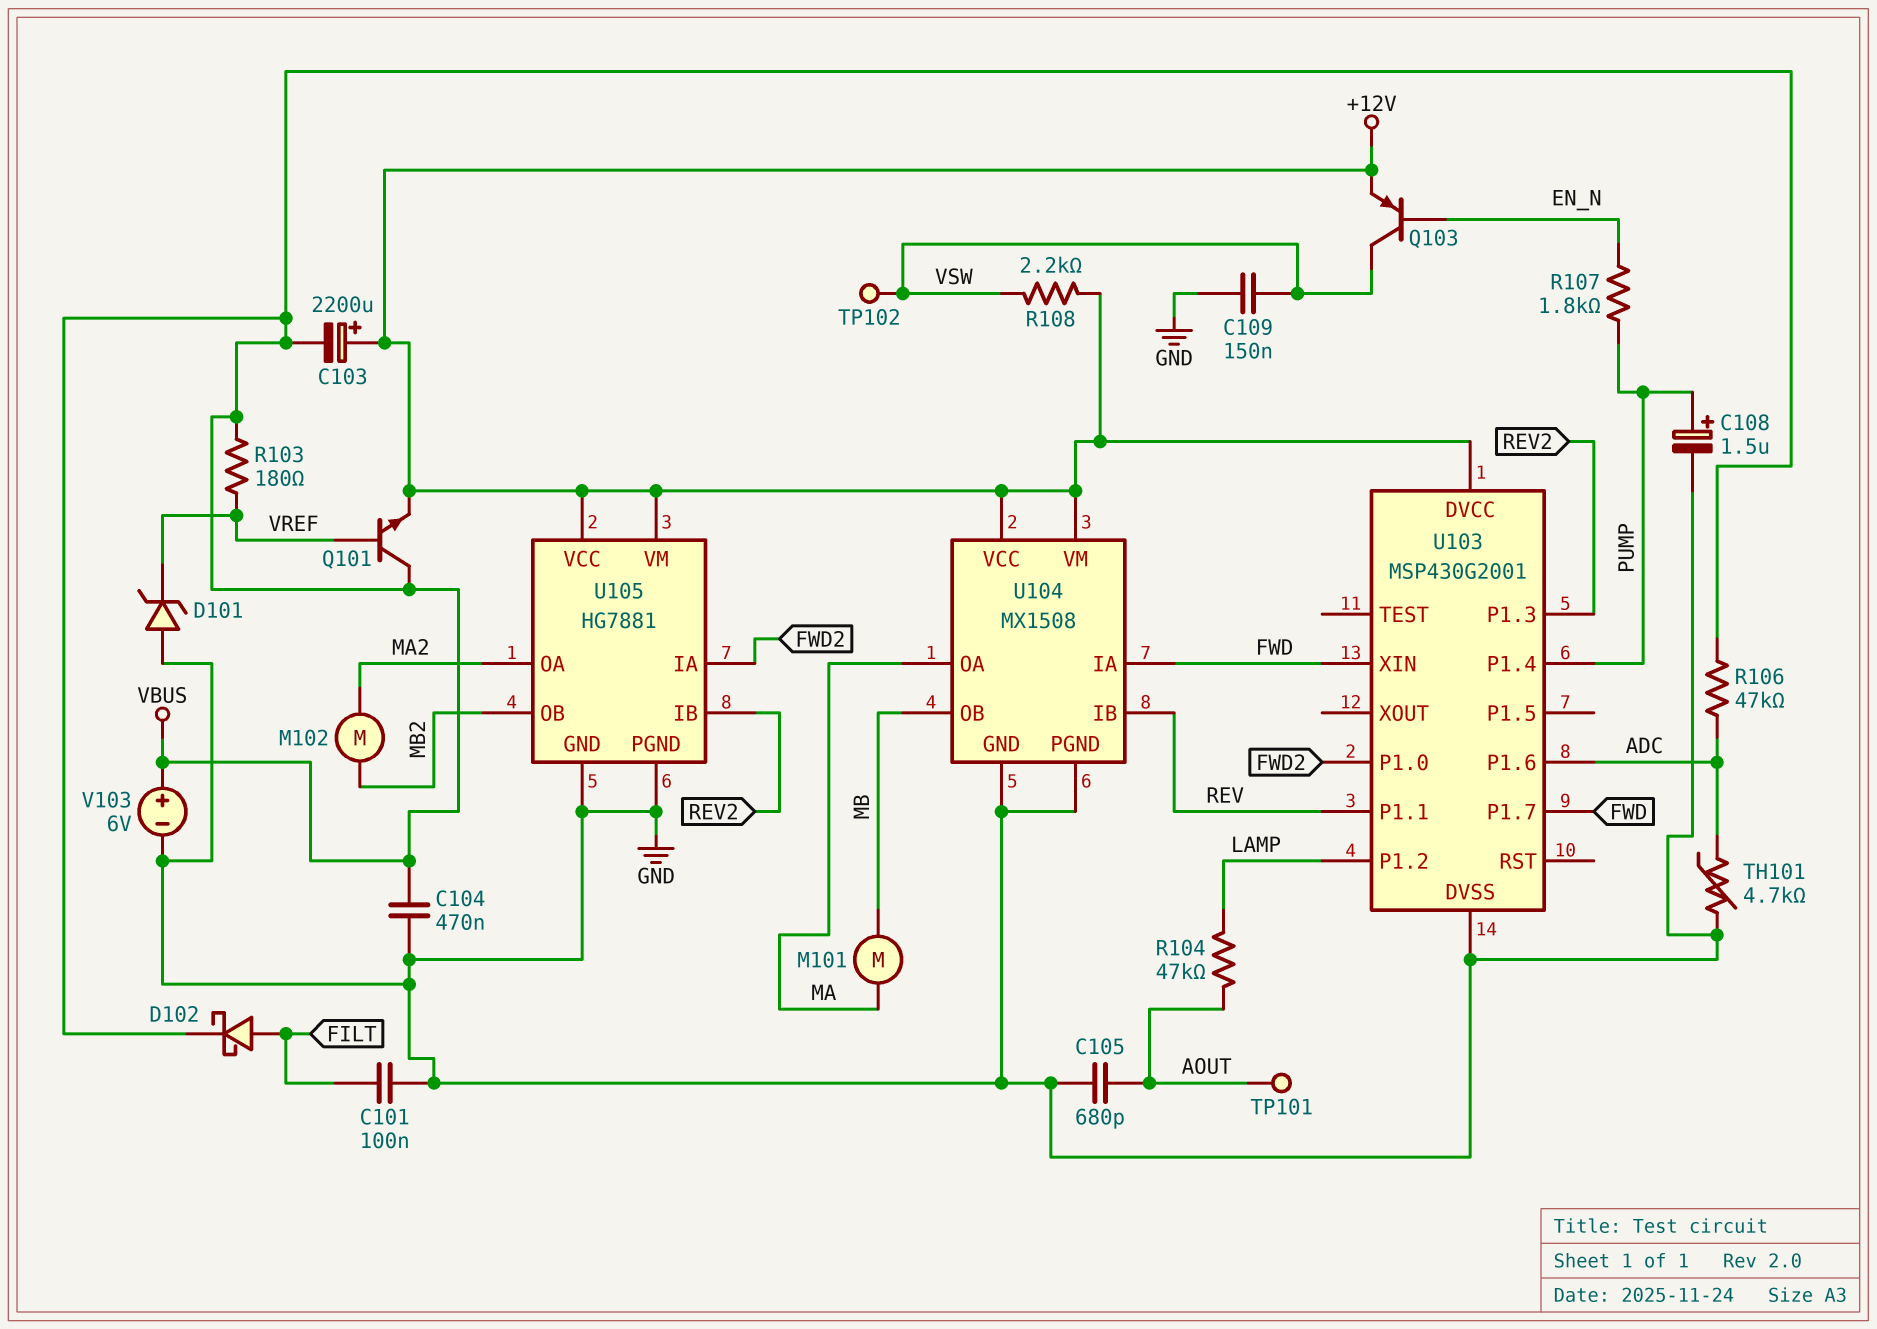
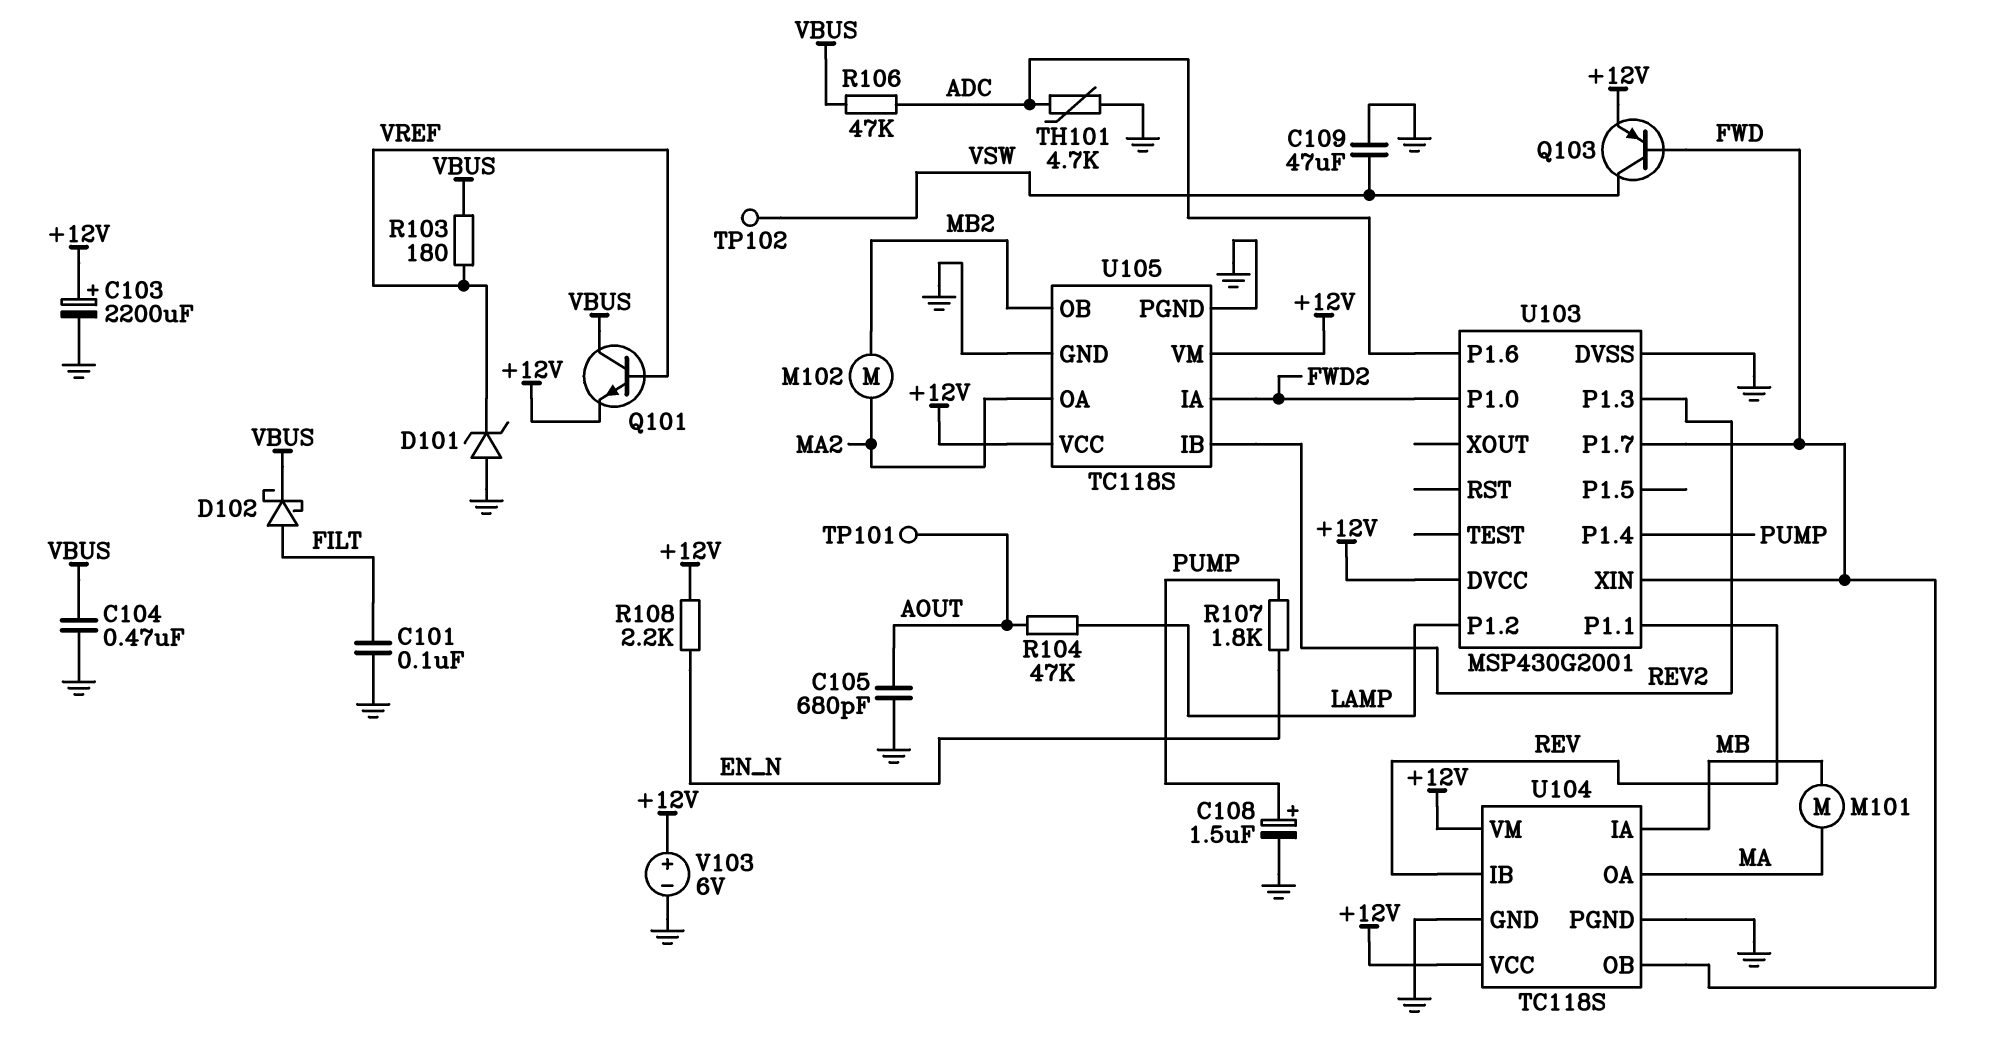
C103: 2200uF (plus +12V, minus VBUS) -> 2200uF (plus +12V, minus GND)
C109: 150nF (GND, VSW) -> 47uF (GND, VSW)
Q103: PNP (B EN_N, C VSW, E +12V) -> PNP (B FWD, C VSW, E +12V)
R108: 2.2k (+12V, VSW) -> 2.2k (+12V, EN_N)
U104: MX1508 -> TC118S
U104 pin IA: FWD -> MB
U104 pin OB: MB -> FWD
U105: HG7881 -> TC118S
V103: 6V (plus VBUS, minus GND) -> 6V (plus +12V, minus GND)

